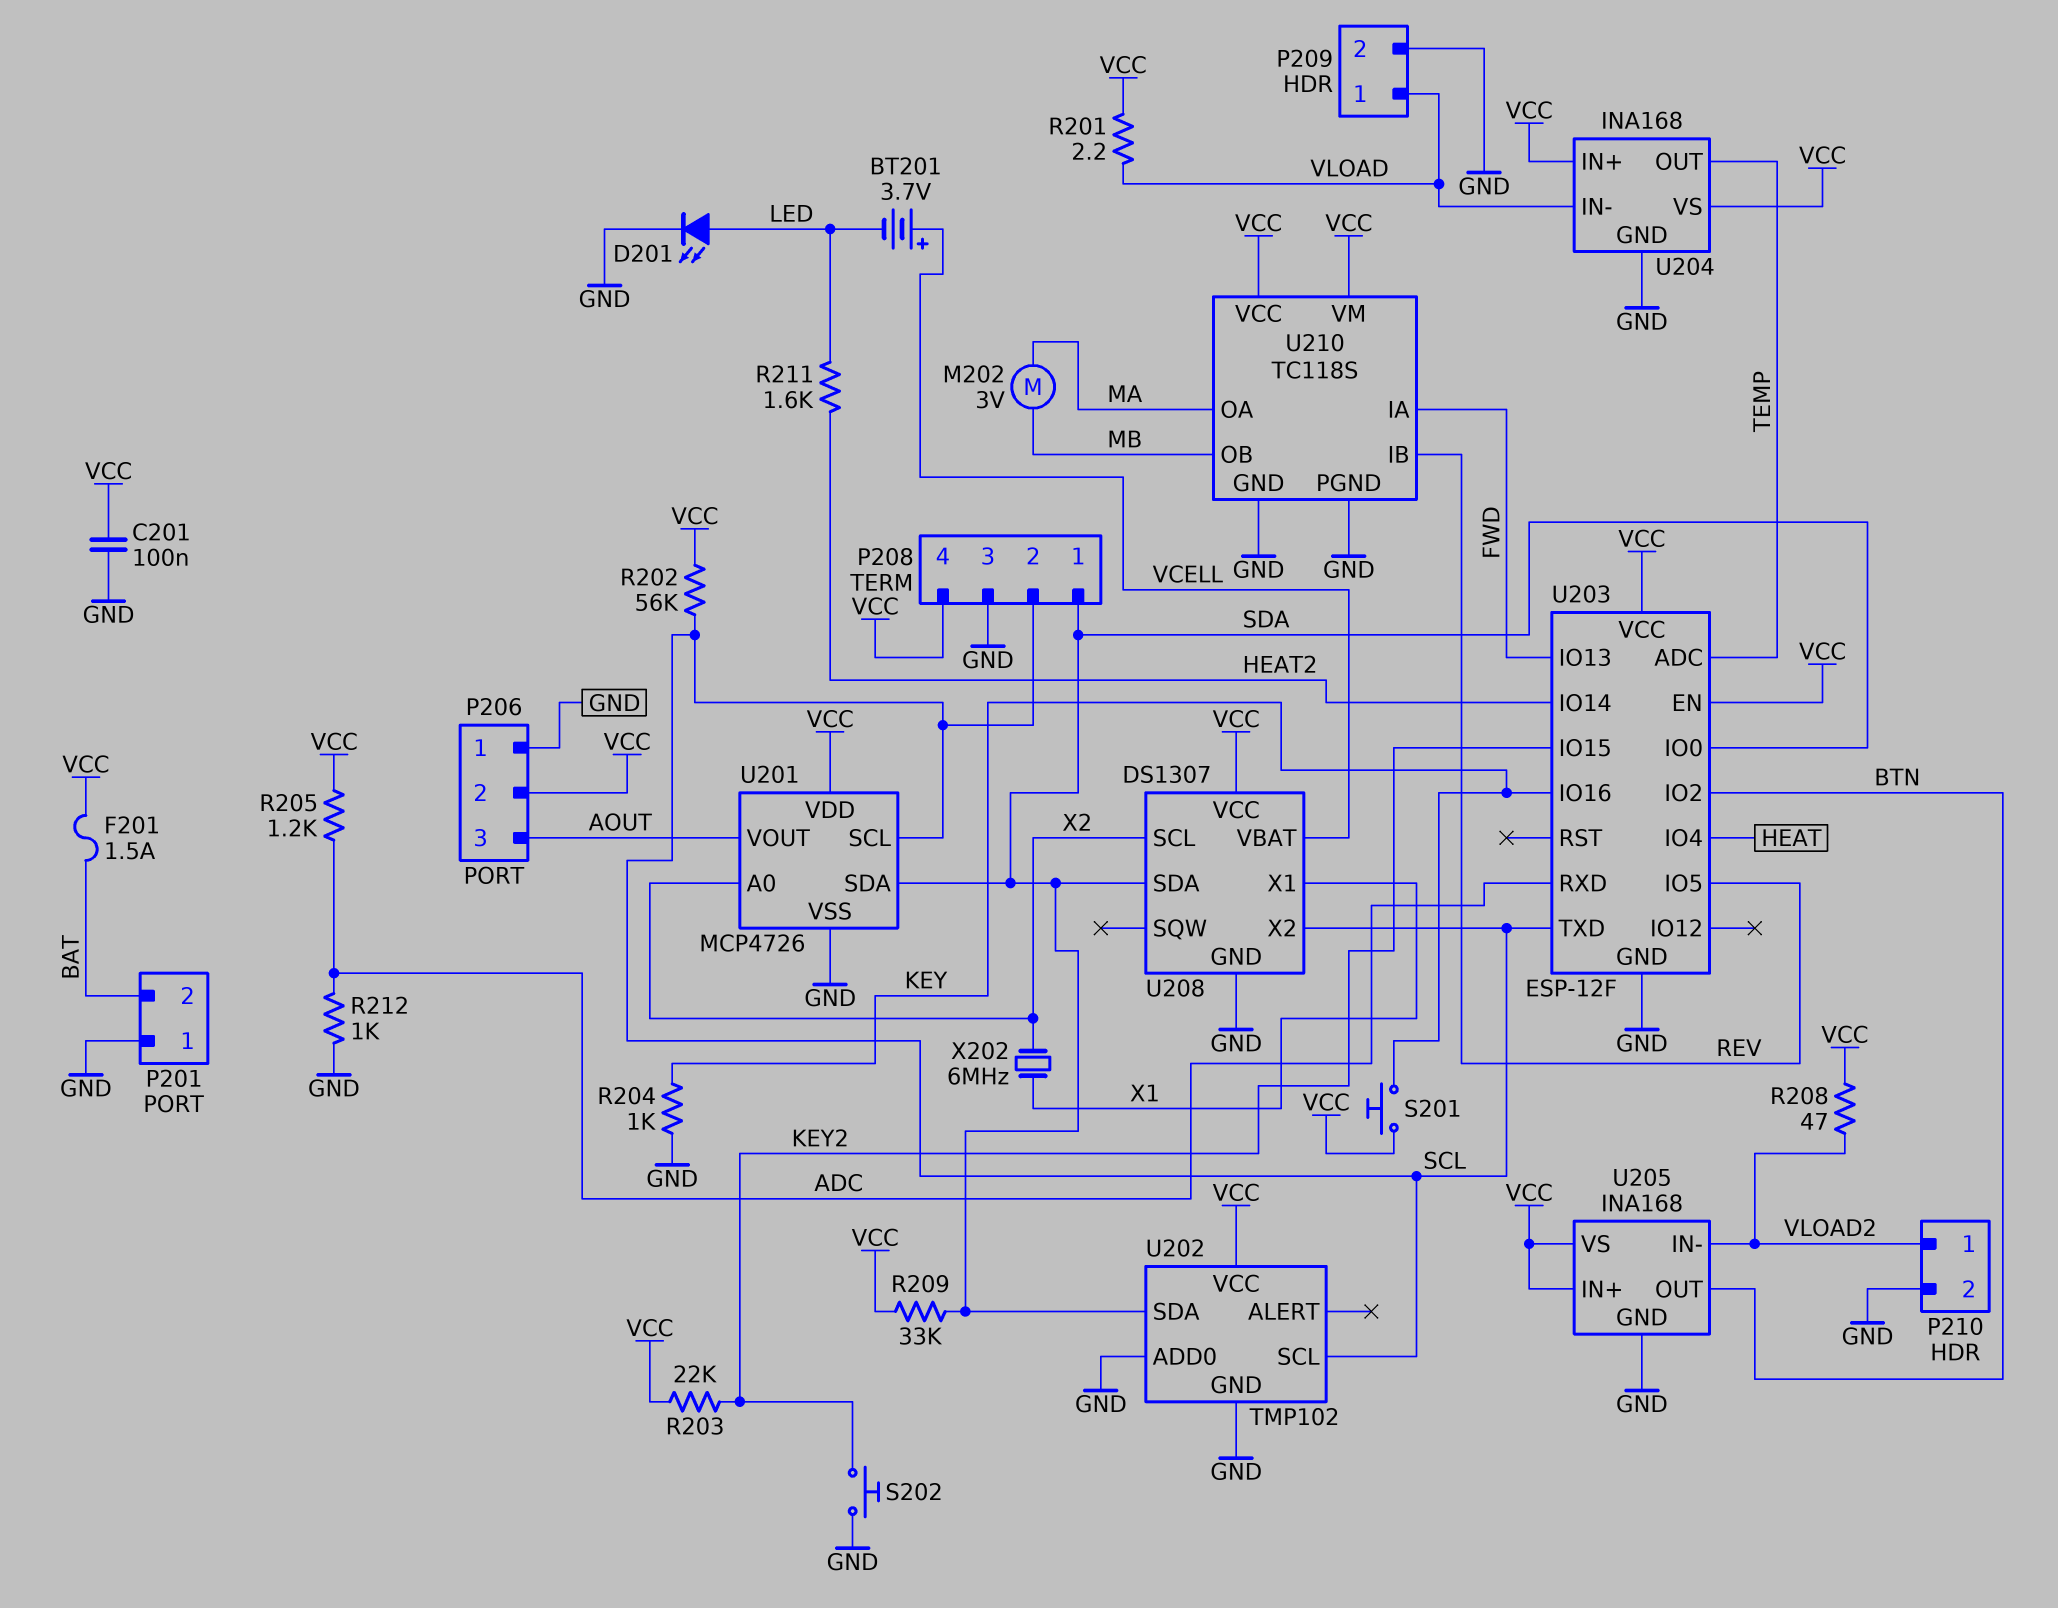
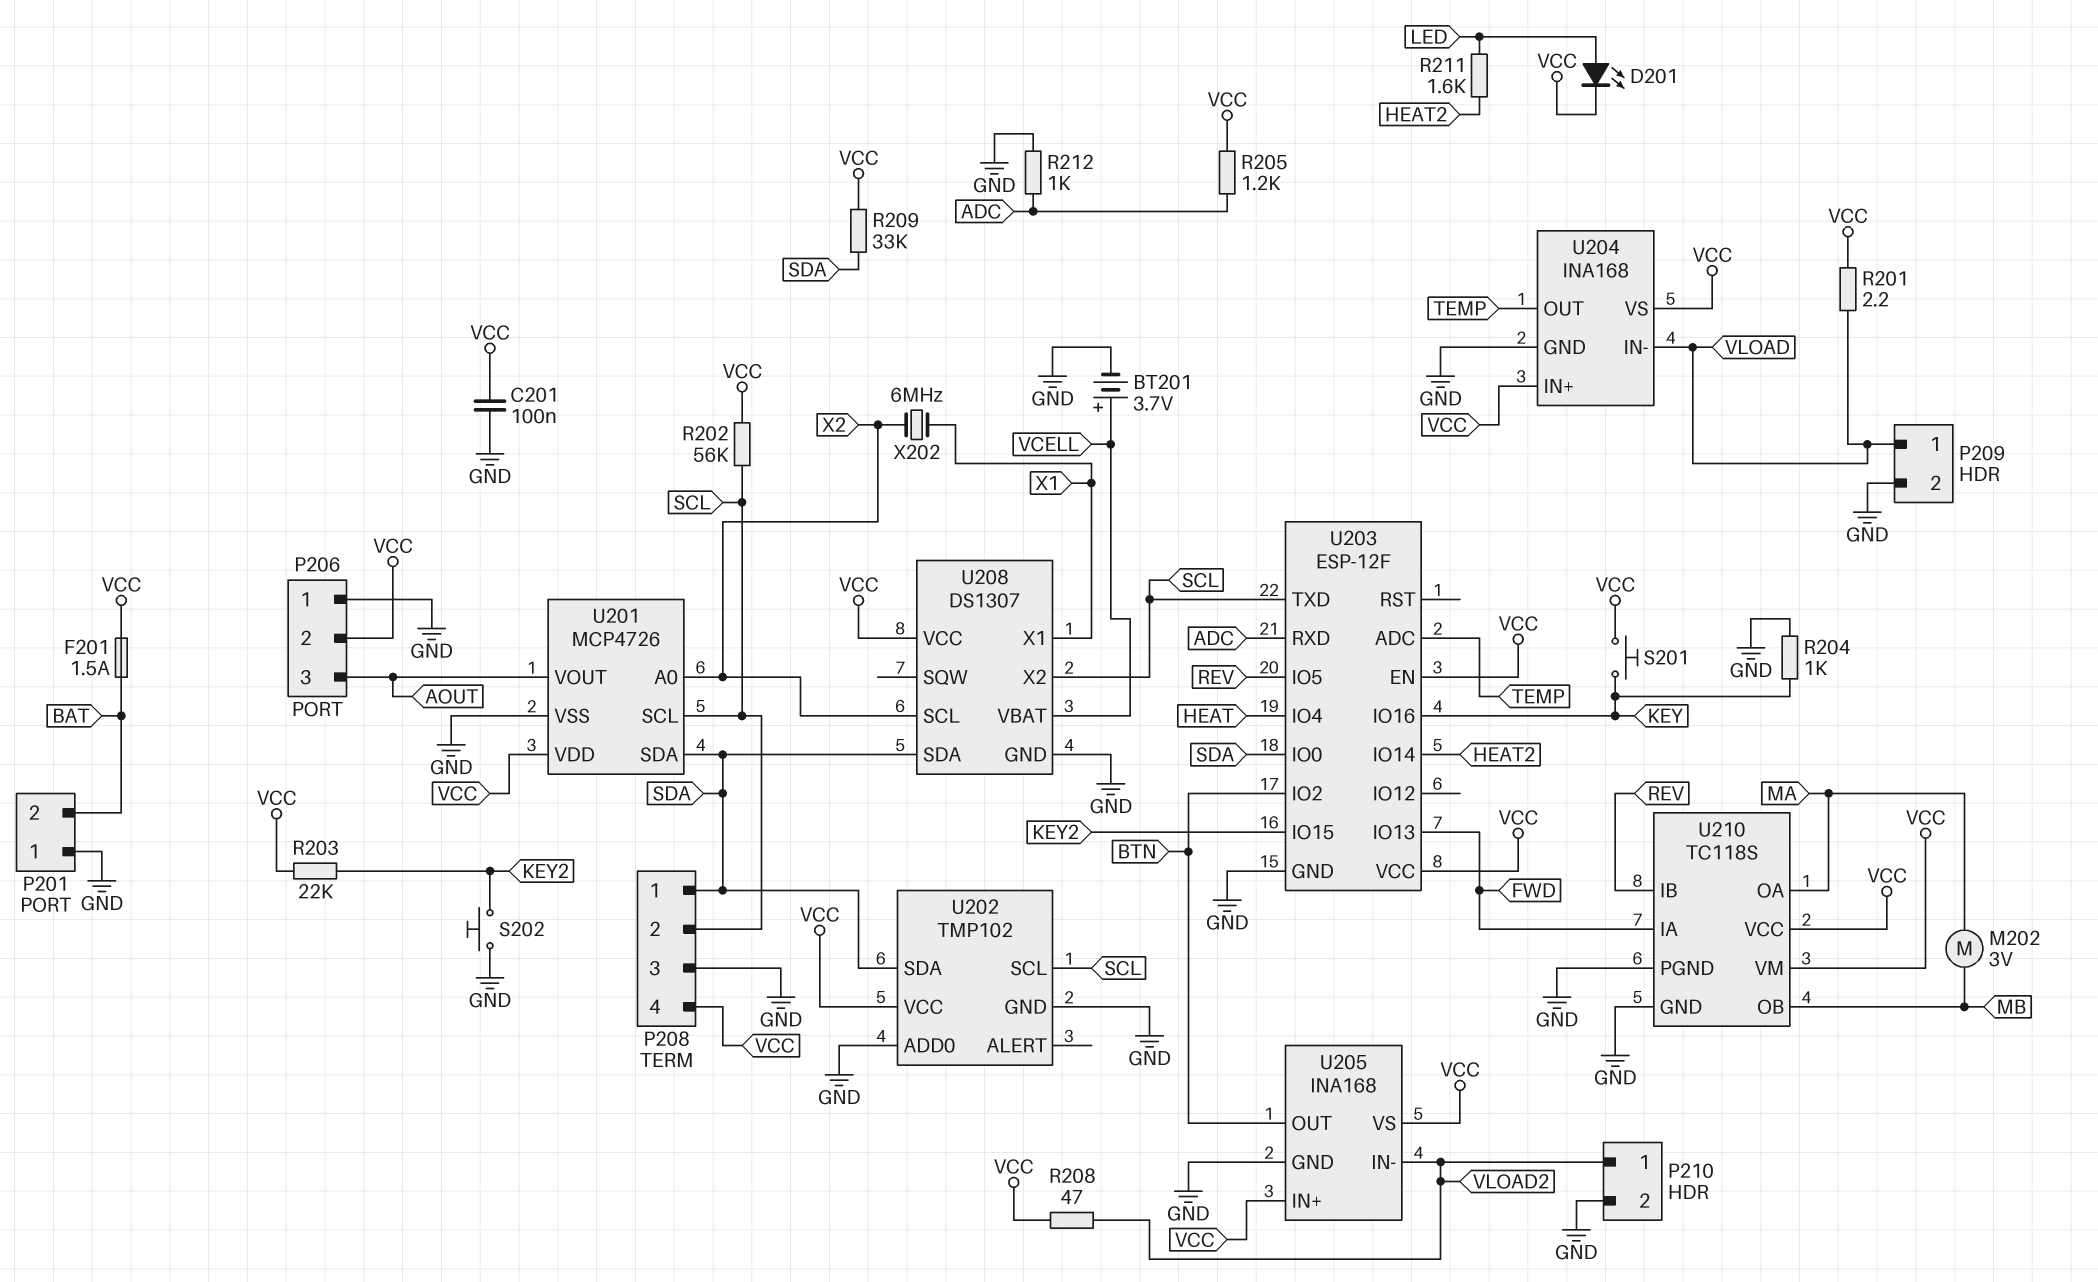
BT201: 3.7V (plus VCELL, minus LED) -> 3.7V (plus VCELL, minus GND)
D201: LED (A LED, K GND) -> LED (A LED, K VCC)

